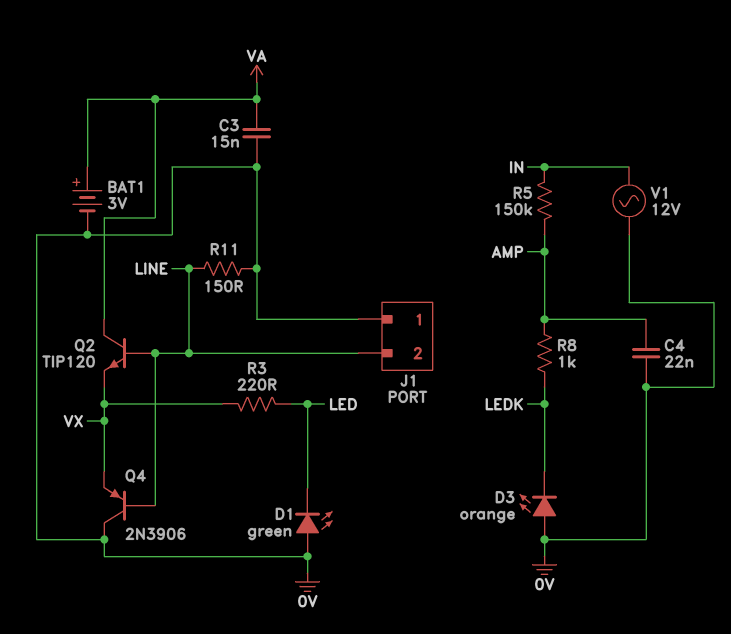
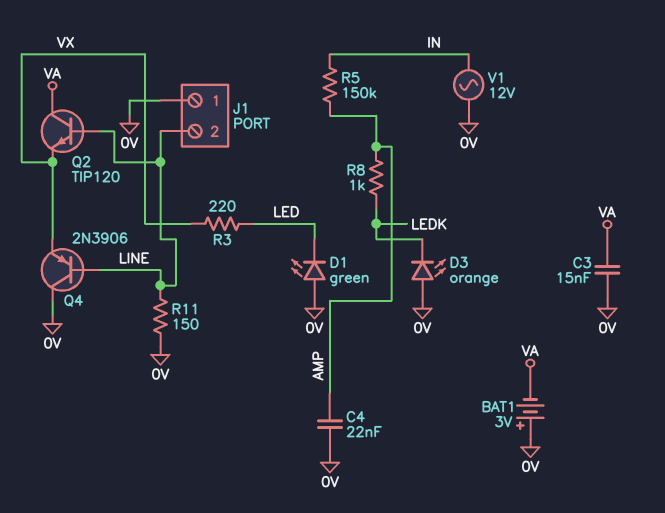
BAT1: 3V (plus VA, minus 0V) -> 3V (plus 0V, minus VA)

